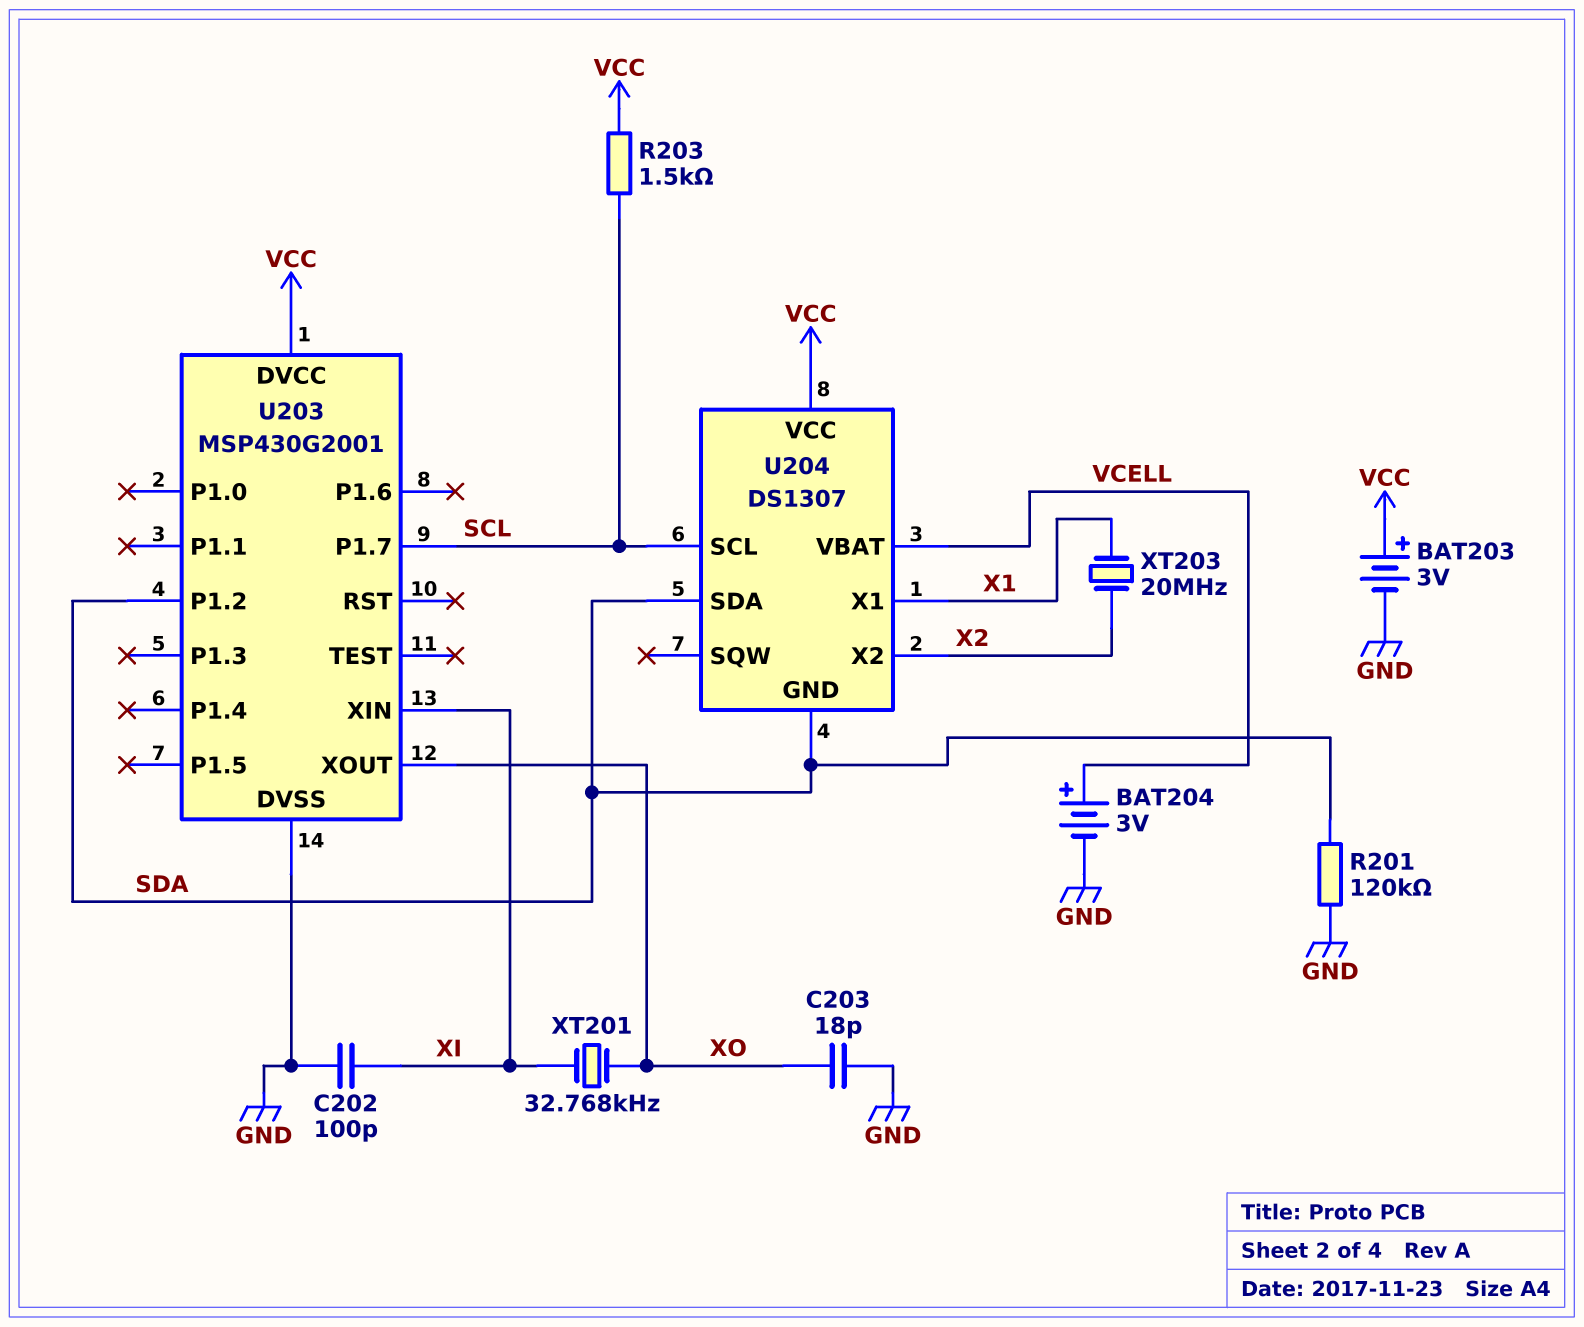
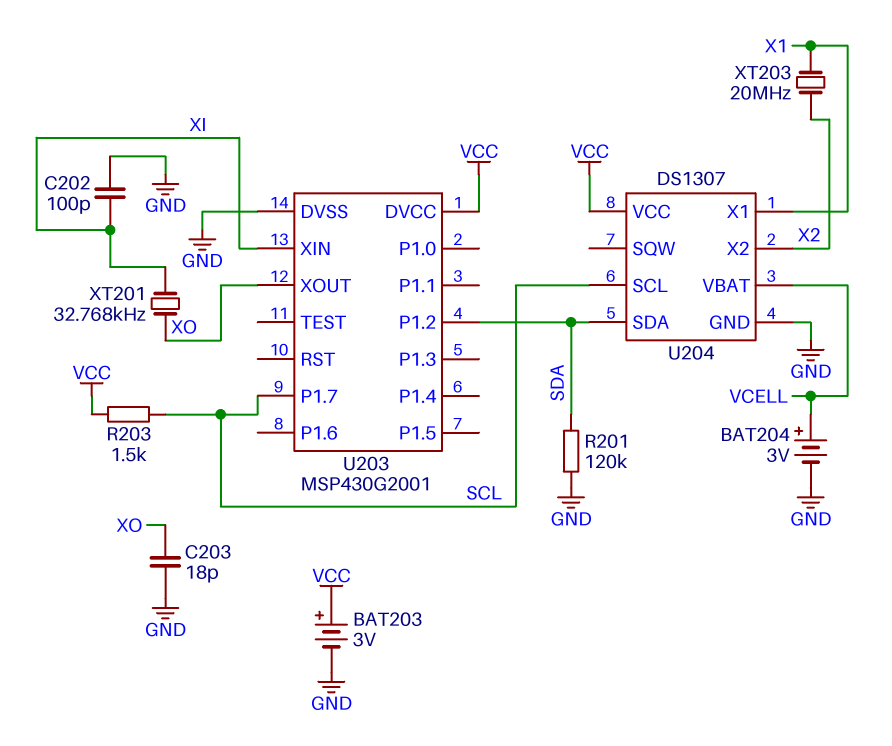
U204 pin GND: SDA -> GND

